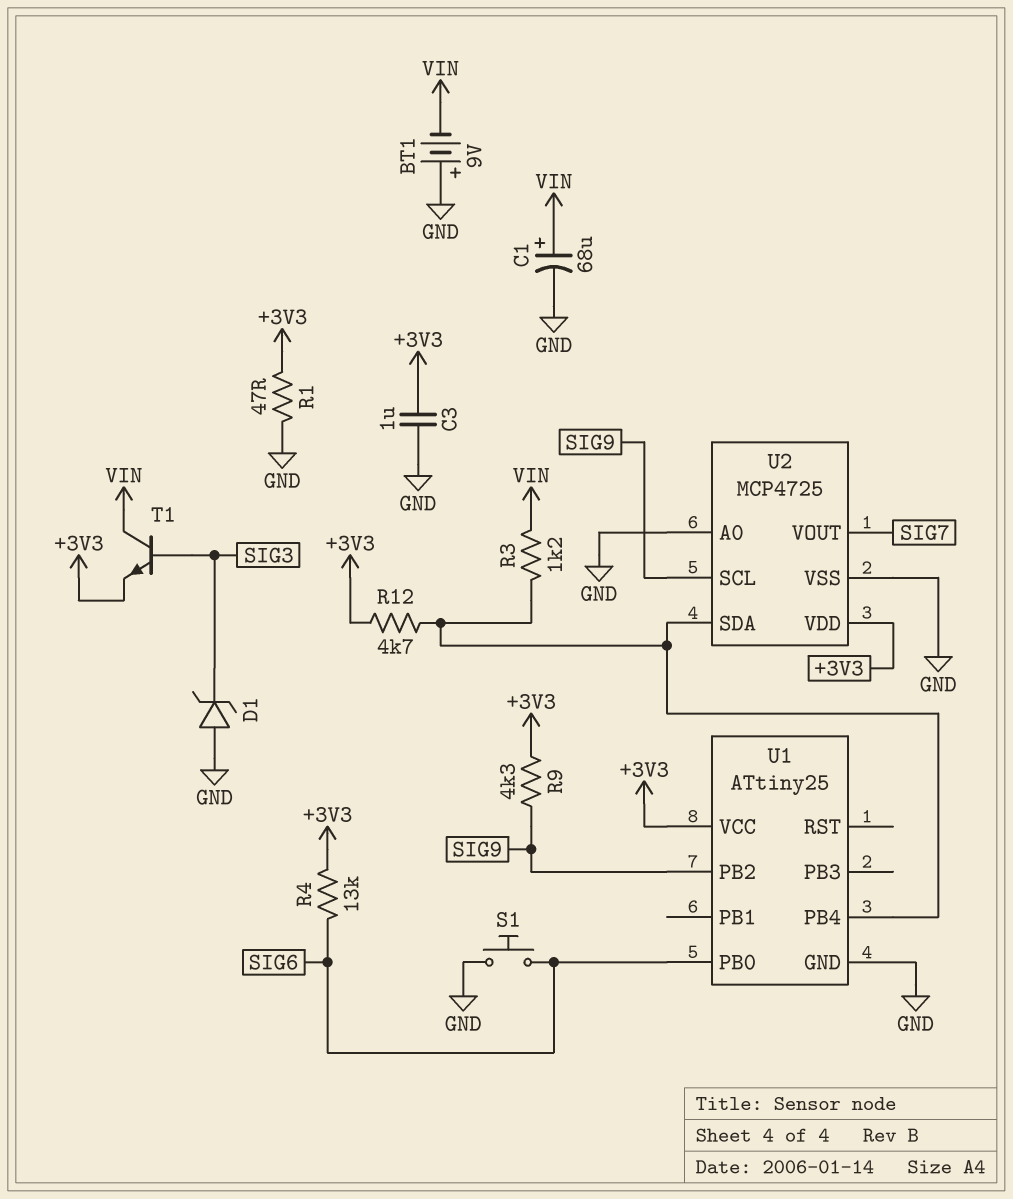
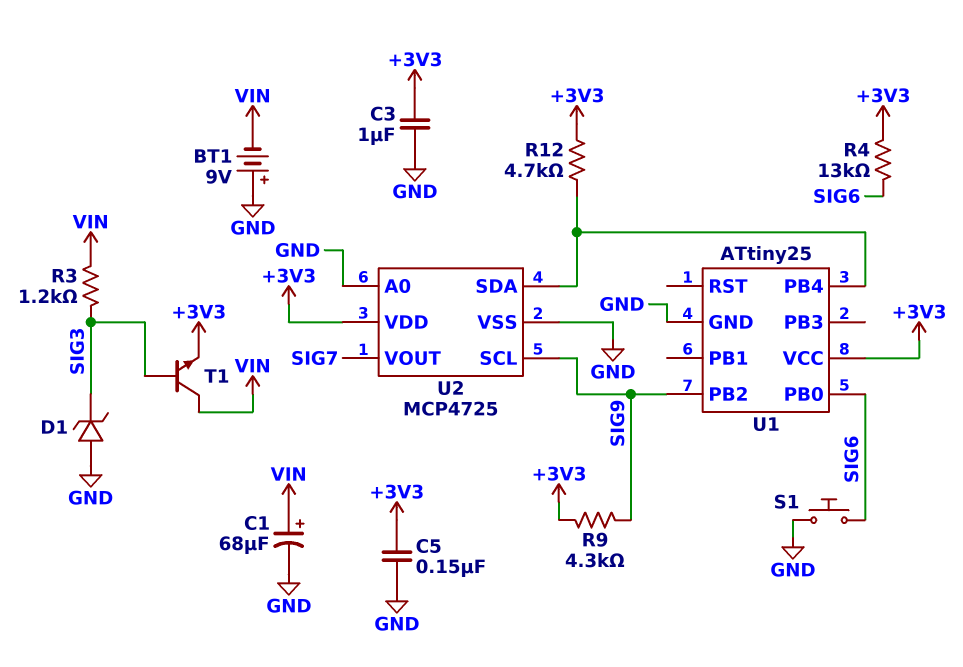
C5: none -> 150nF (+3V3, GND)
R1: 47 (+3V3, GND) -> none
R3: 1.2k (U1/PB4, VIN) -> 1.2k (SIG3, VIN)

